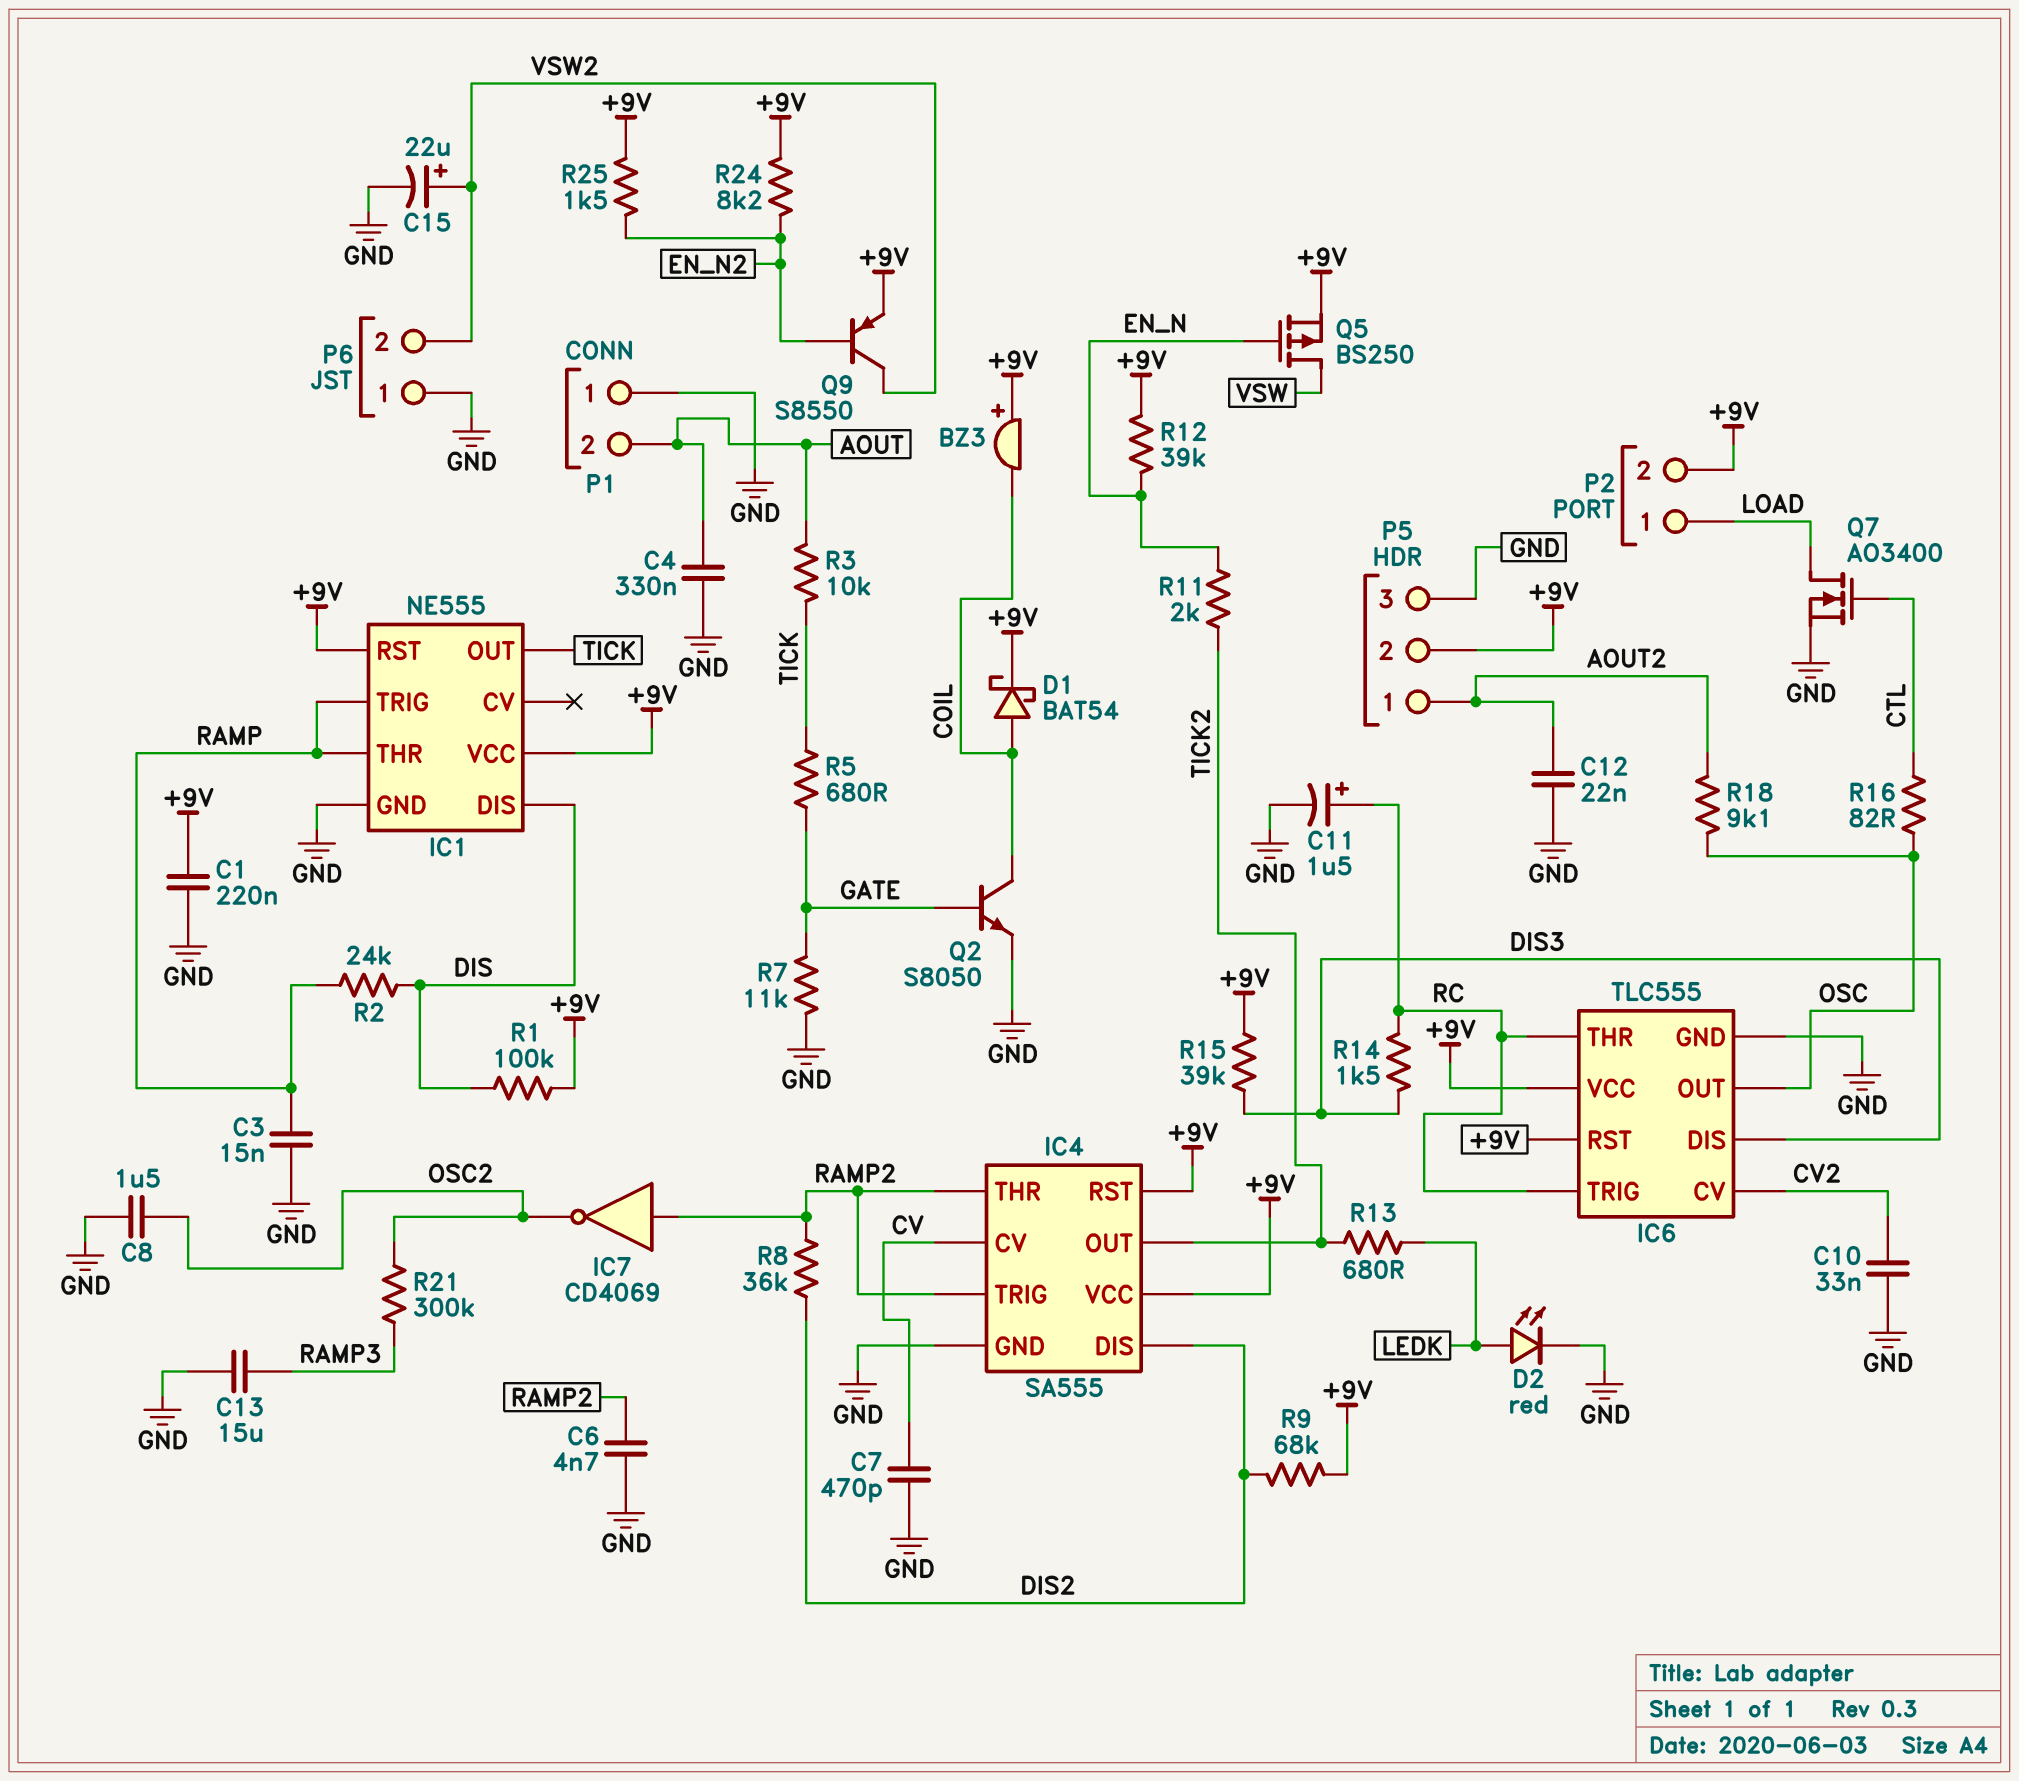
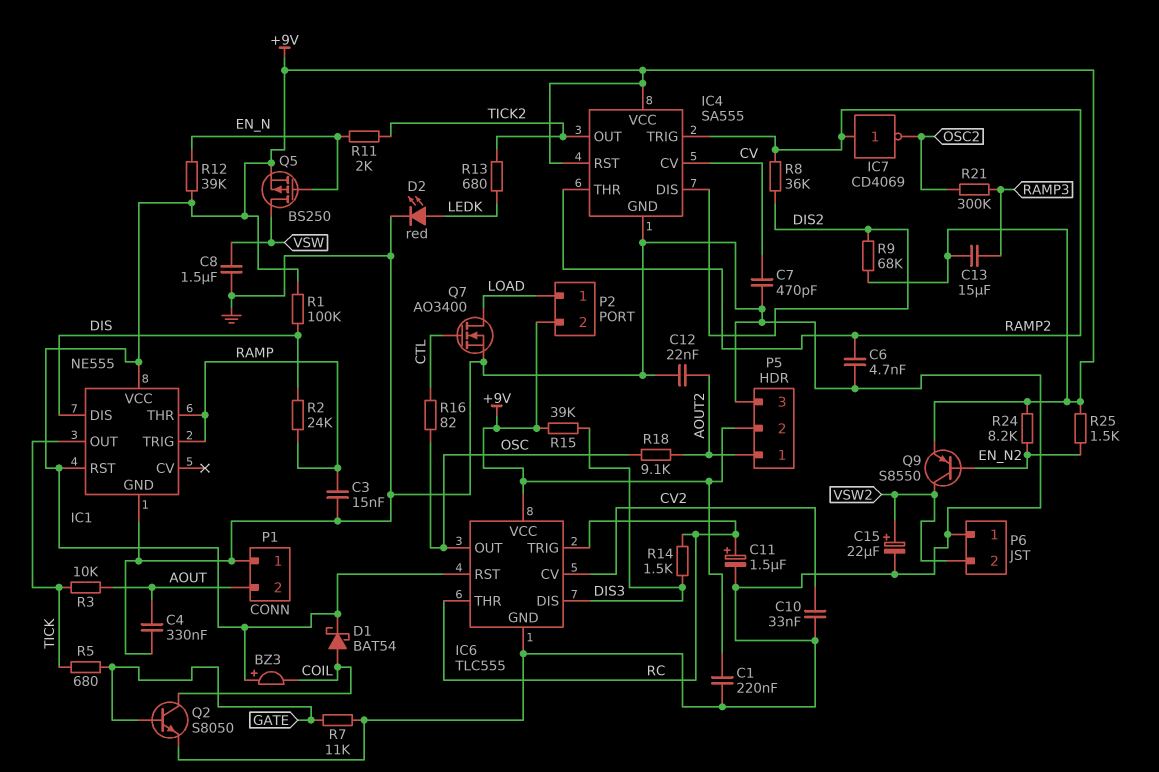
C8: 1.5uF (GND, OSC2) -> 1.5uF (GND, VSW)
C13: 15uF (GND, RAMP3) -> 15uF (+9V, RAMP3)

